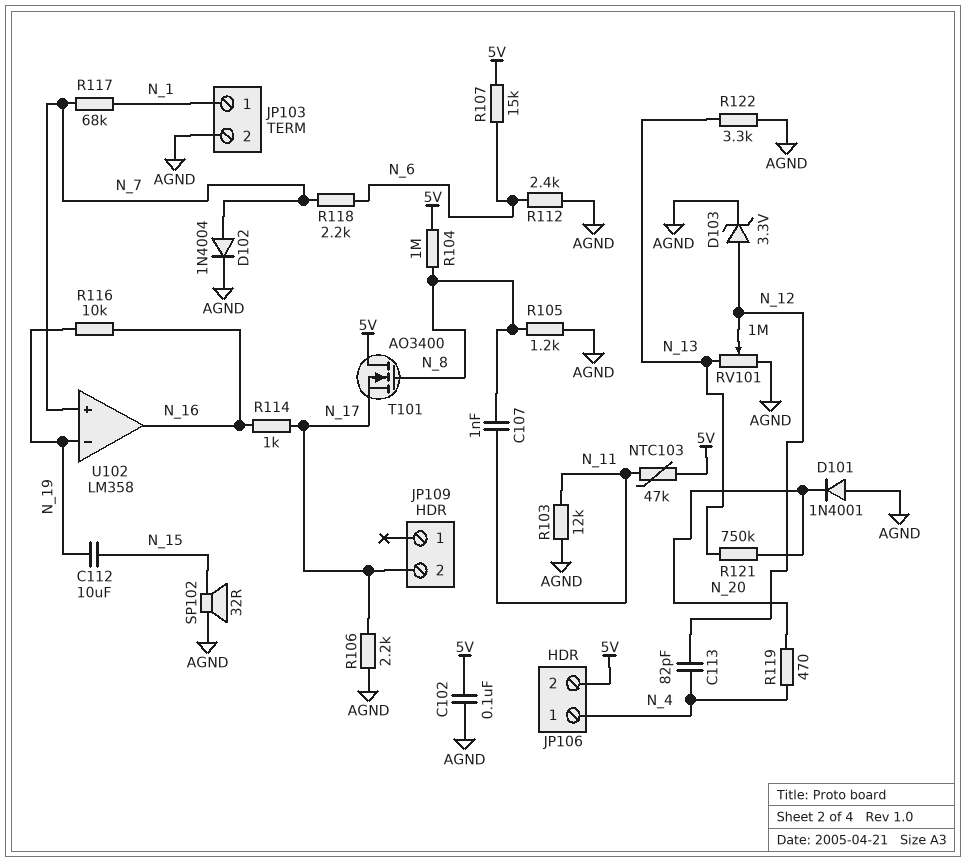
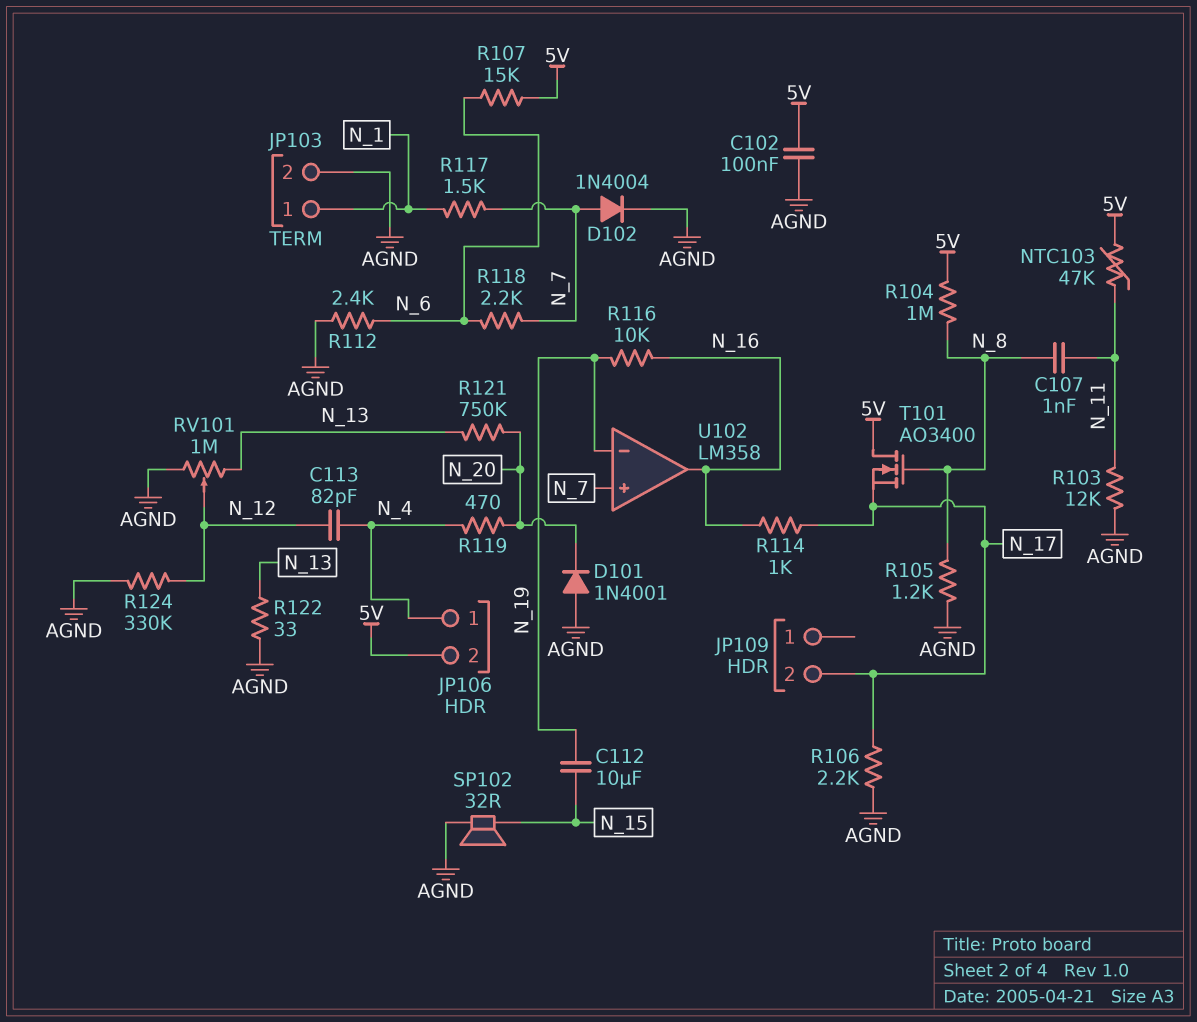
D103: zener 3.3V (A N_12, K AGND) -> none
R117: 68k (N_1, N_7) -> 1.5k (N_1, N_7)
R122: 3.3k (AGND, N_13) -> 33 (AGND, N_13)
R124: none -> 330k (AGND, N_12)

